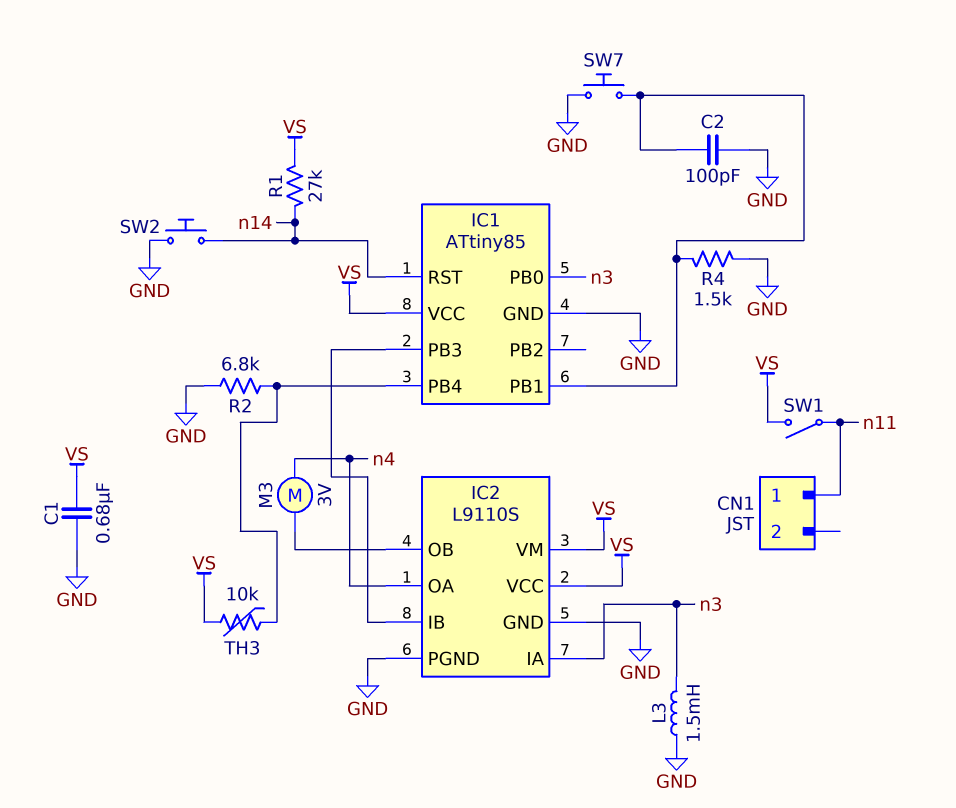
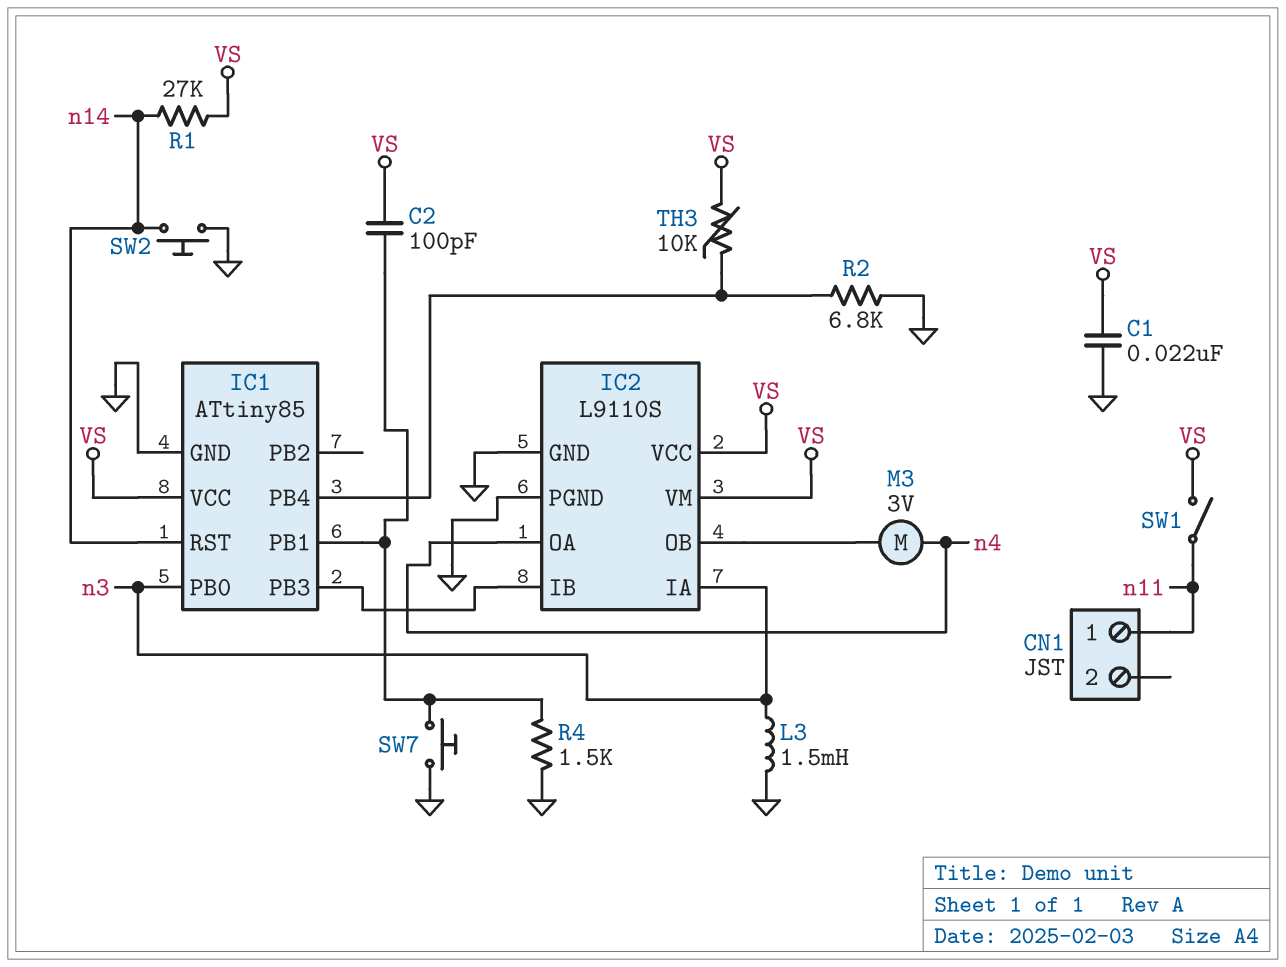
C1: 680nF (GND, VS) -> 22nF (GND, VS)
C2: 100pF (GND, IC1/PB1) -> 100pF (IC1/PB1, VS)

